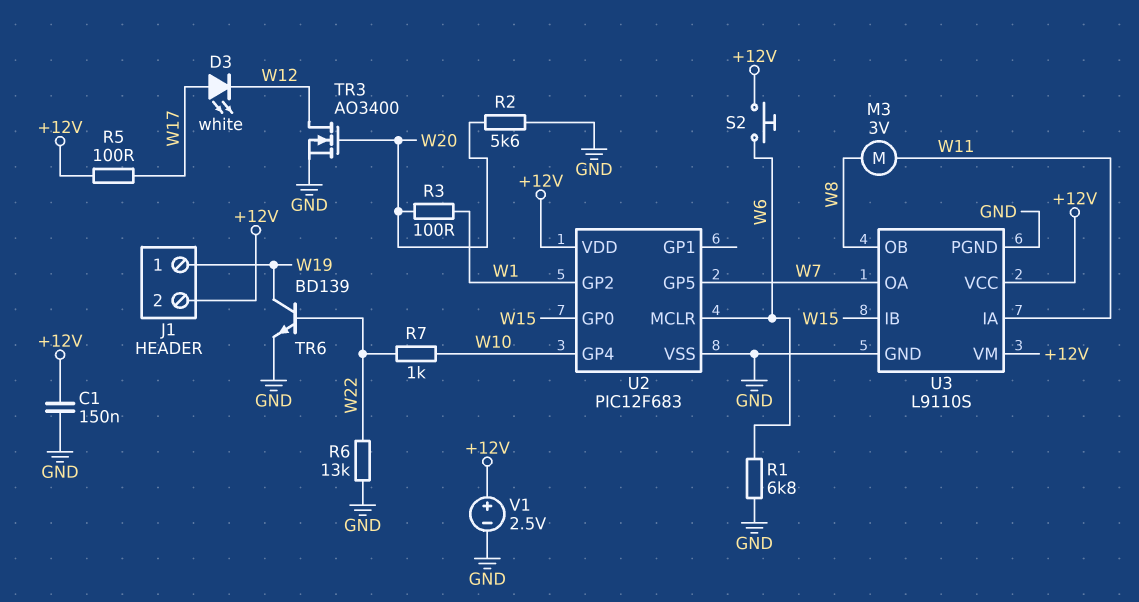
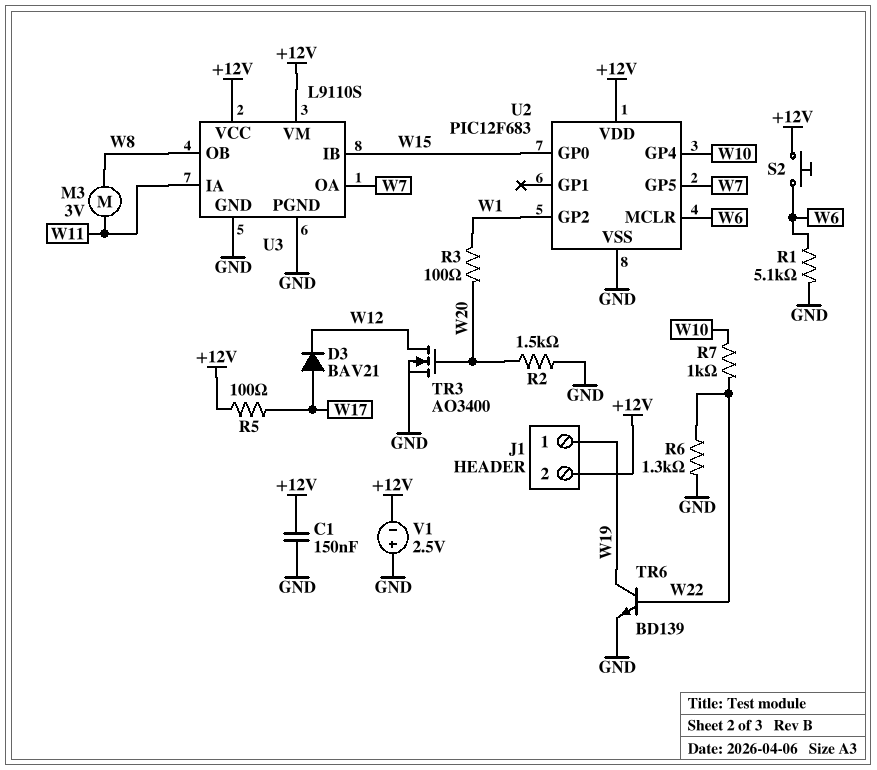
D3: LED white (A W17, K W12) -> diode BAV21 (A W17, K W12)
R1: 6.8k (GND, W6) -> 5.1k (GND, W6)
R2: 5.6k (GND, W20) -> 1.5k (GND, W20)
R6: 13k (GND, W22) -> 1.3k (GND, W22)
V1: 2.5V (plus +12V, minus GND) -> 2.5V (plus GND, minus +12V)

